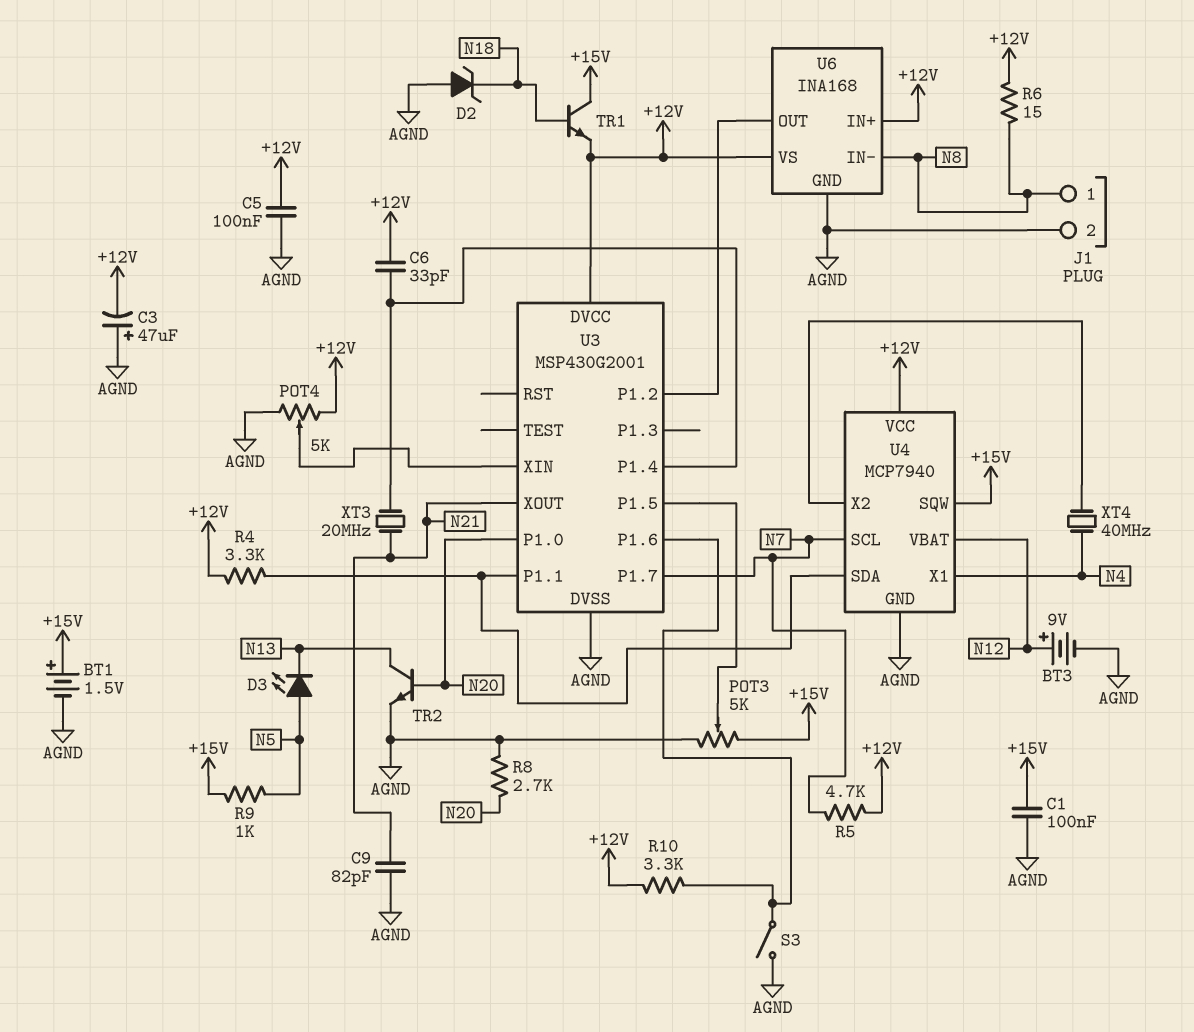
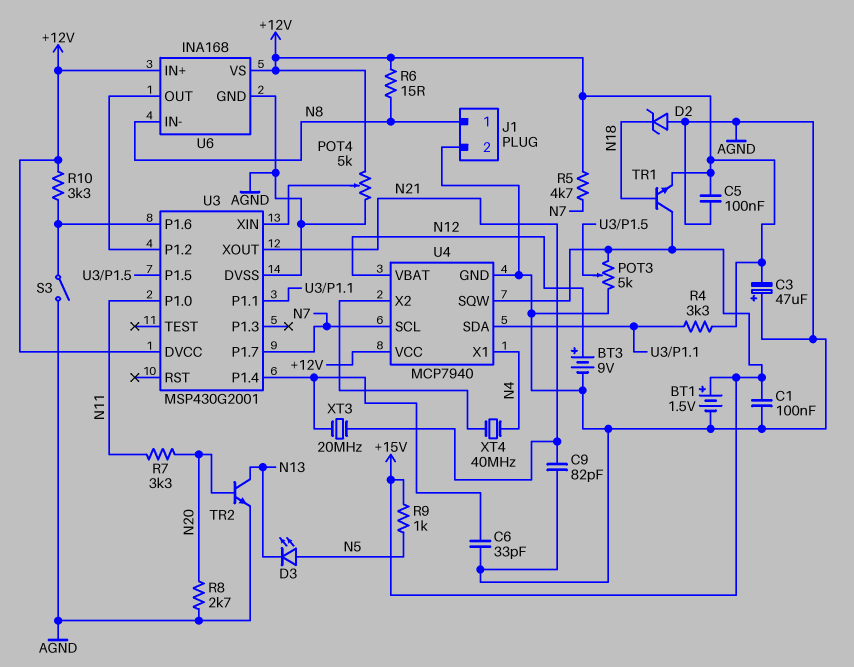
C6: 33pF (+12V, U3/P1.4) -> 33pF (AGND, U3/P1.4)
R7: none -> 3.3k (N11, N20)
U3 pin P1.0: N20 -> N11

